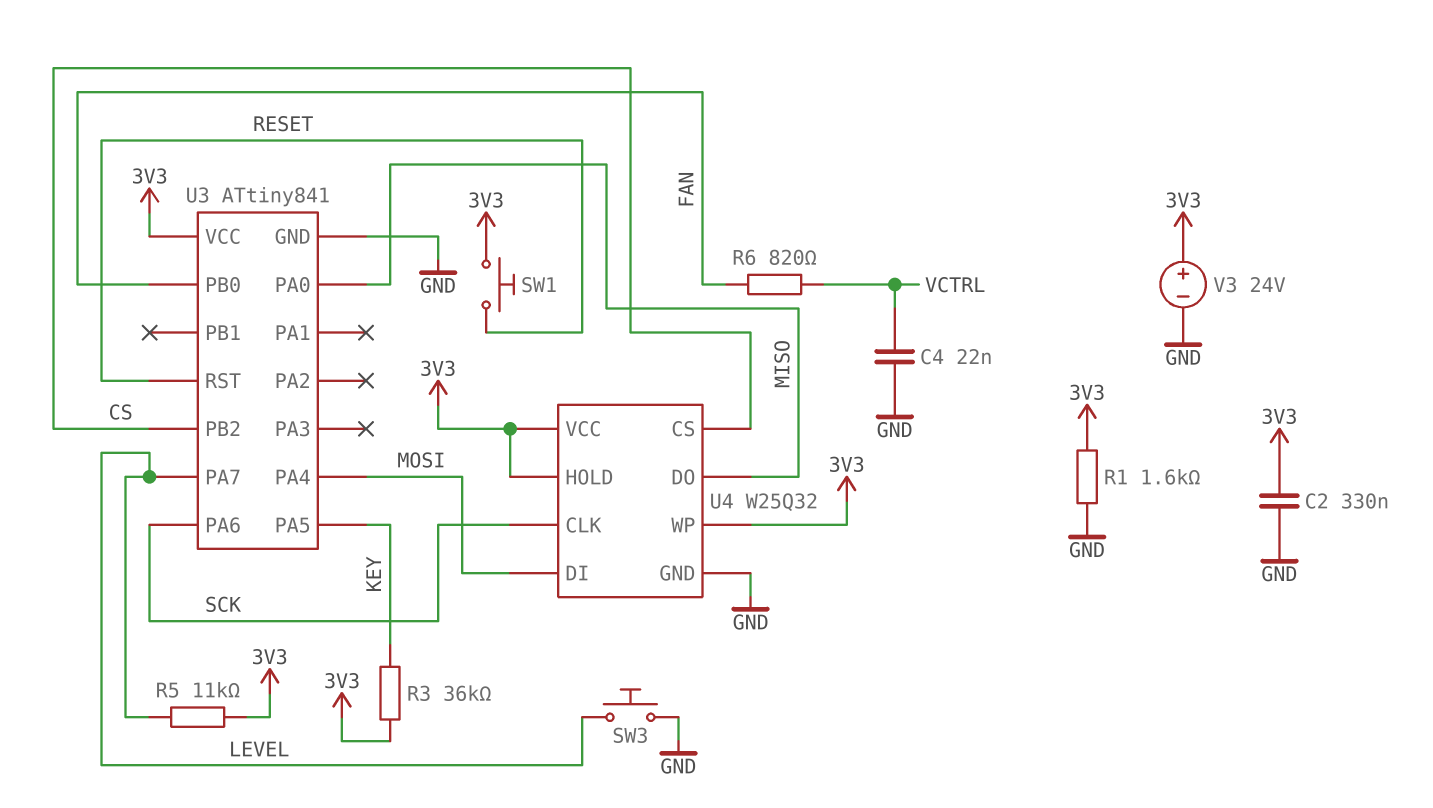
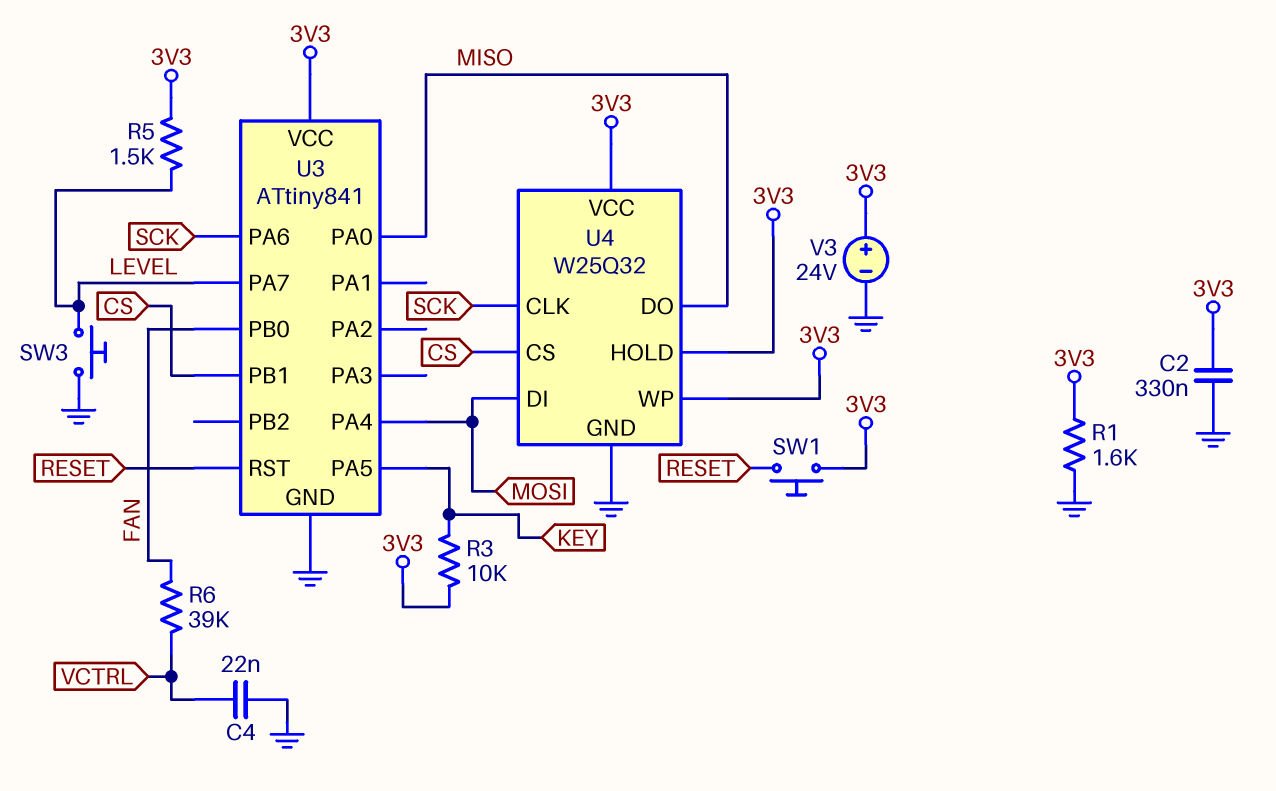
R3: 36k (3V3, KEY) -> 10k (3V3, KEY)
R5: 11k (3V3, LEVEL) -> 1.5k (3V3, LEVEL)
R6: 820 (FAN, VCTRL) -> 39k (FAN, VCTRL)
U3 pin PB1: none -> CS
U3 pin PB2: CS -> none

